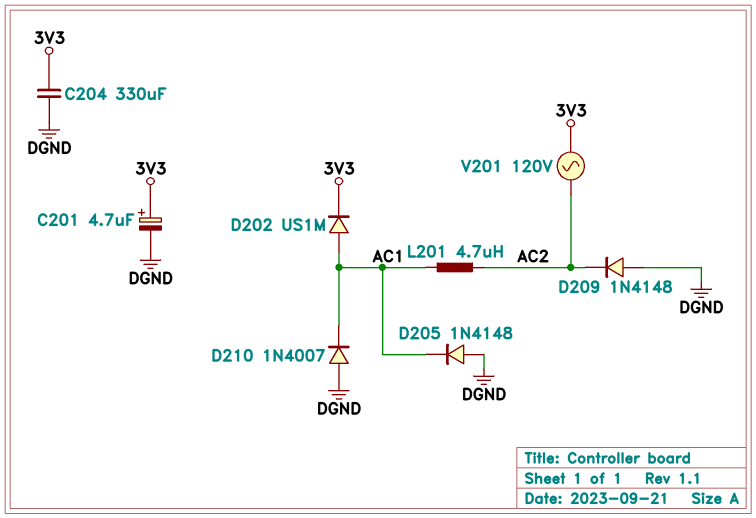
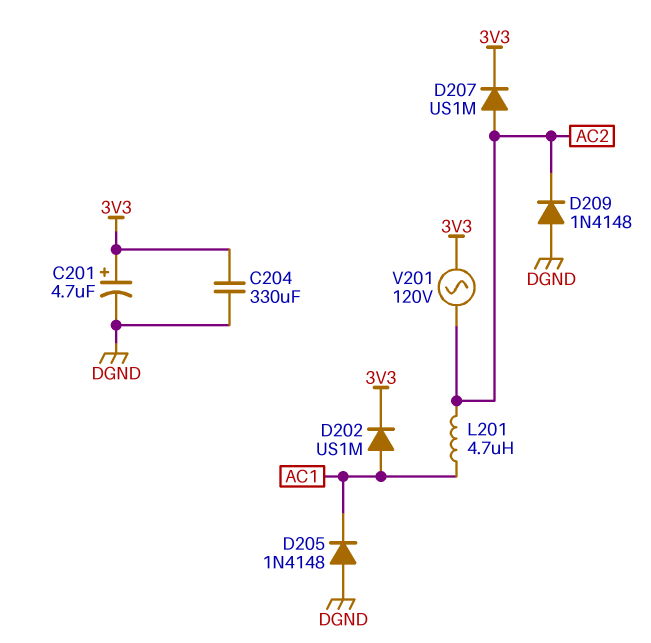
D207: none -> diode US1M (A AC2, K 3V3)
D210: diode 1N4007 (A DGND, K AC1) -> none

